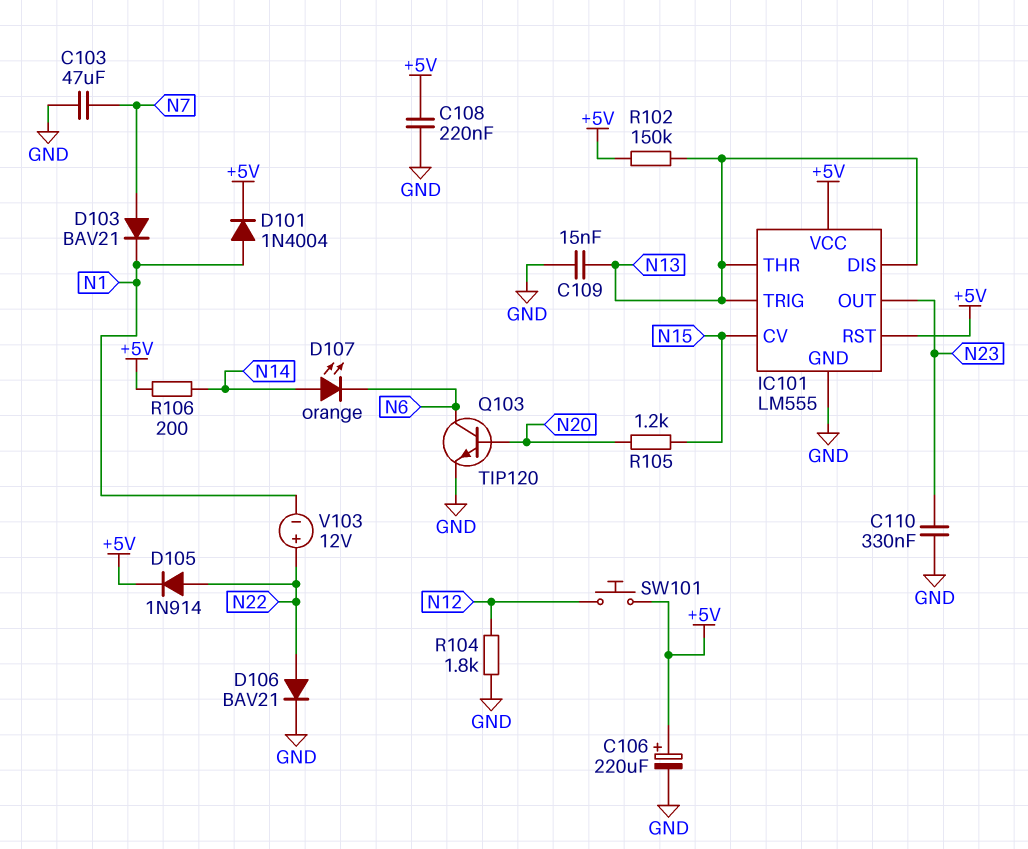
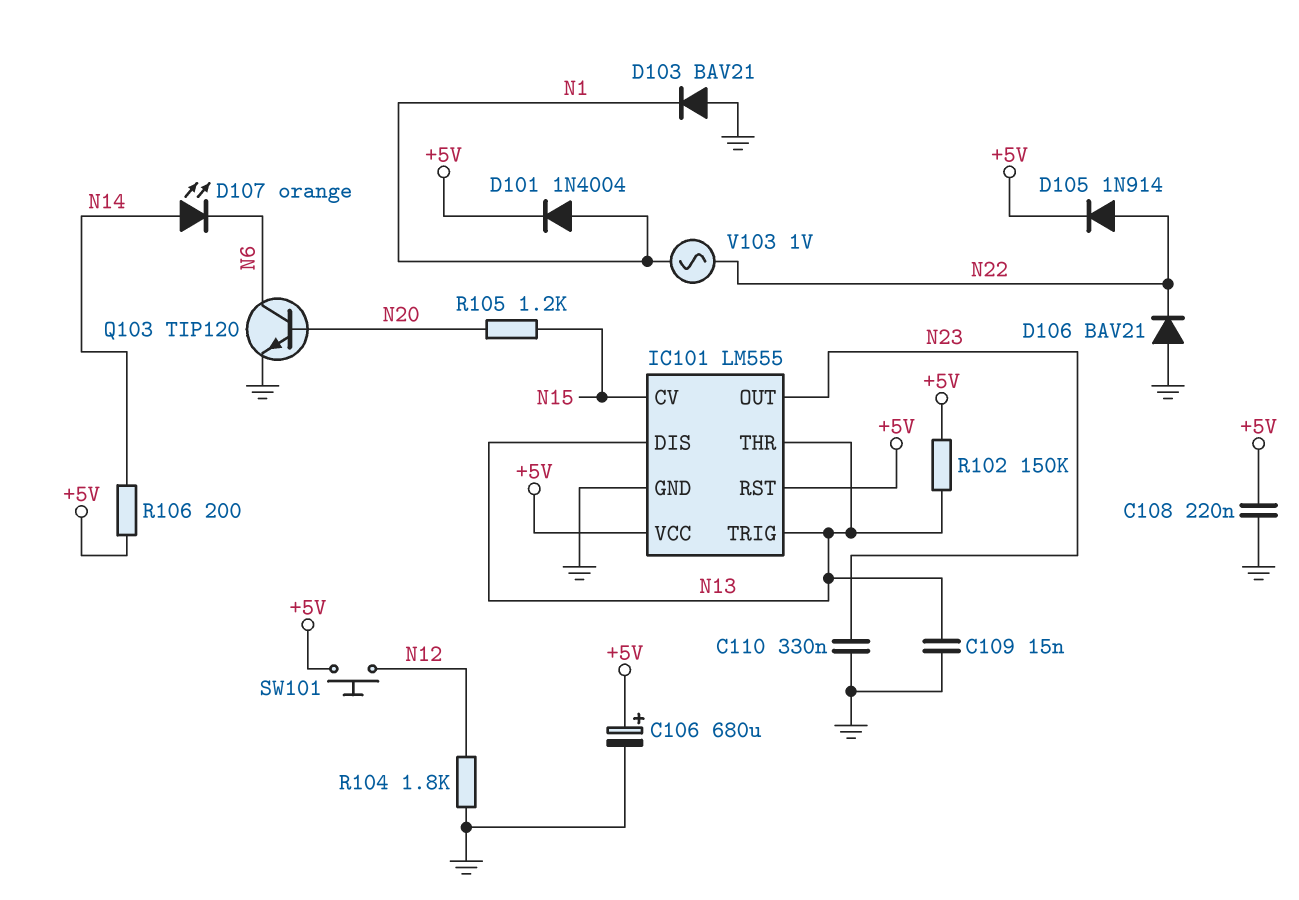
C103: 47uF (GND, N7) -> none
C106: 220uF (plus +5V, minus GND) -> 680uF (plus +5V, minus GND)
D103: diode BAV21 (A N7, K N1) -> diode BAV21 (A GND, K N1)
D106: diode BAV21 (A N22, K GND) -> diode BAV21 (A GND, K N22)
V103: 12V (plus N22, minus N1) -> AC 1V (N1, N22)

